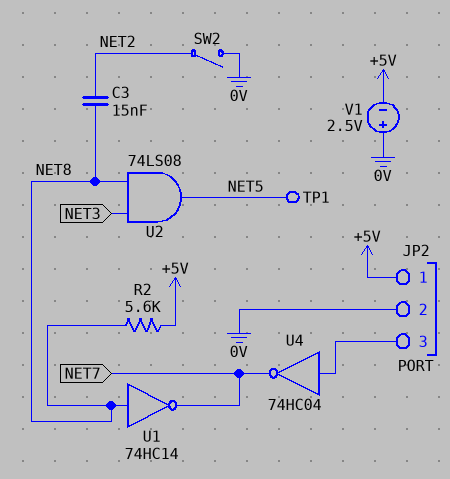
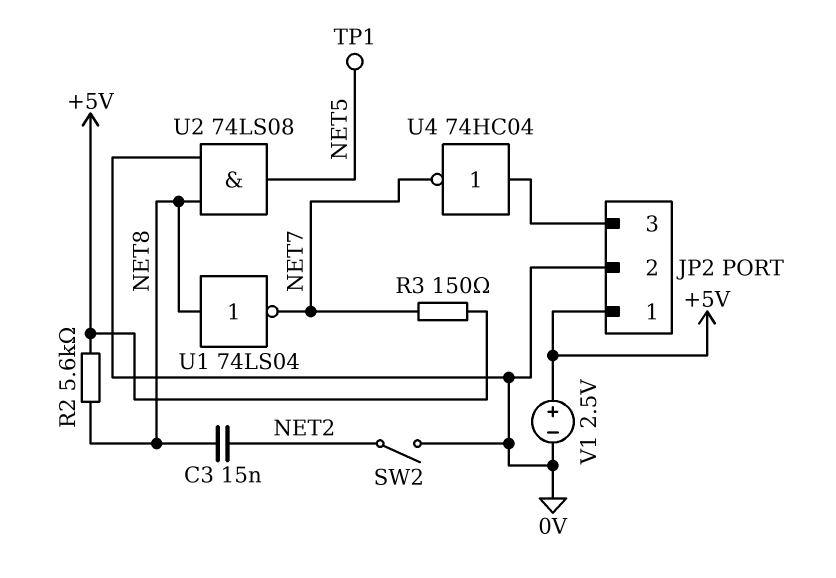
R3: none -> 150 (+5V, NET7)
U1: NOT 74HC14 (in NET8, out NET7) -> NOT 74LS04 (in NET8, out NET7)
U2: AND 74LS08 (in NET3, in NET8, out NET5) -> AND 74LS08 (in 0V, in NET8, out NET5)
V1: 2.5V (plus 0V, minus +5V) -> 2.5V (plus +5V, minus 0V)

